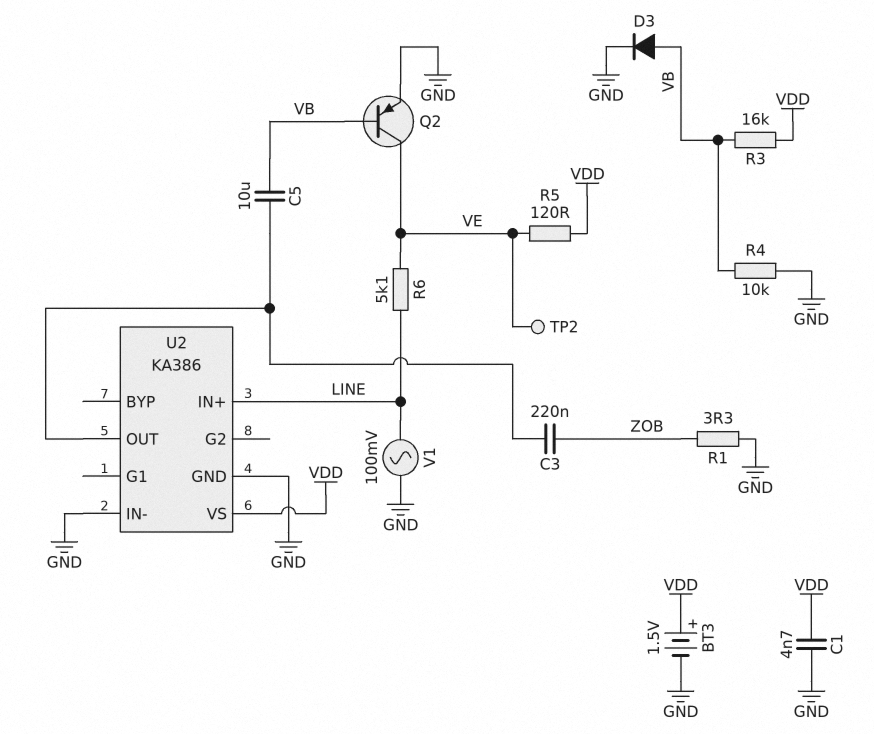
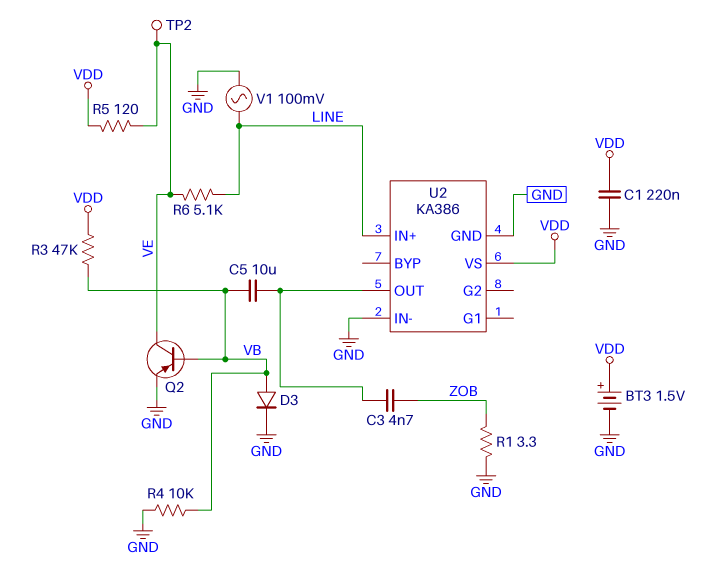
C1: 4.7nF (GND, VDD) -> 220nF (GND, VDD)
C3: 220nF (U2/OUT, ZOB) -> 4.7nF (U2/OUT, ZOB)
R3: 16k (VB, VDD) -> 47k (VB, VDD)

